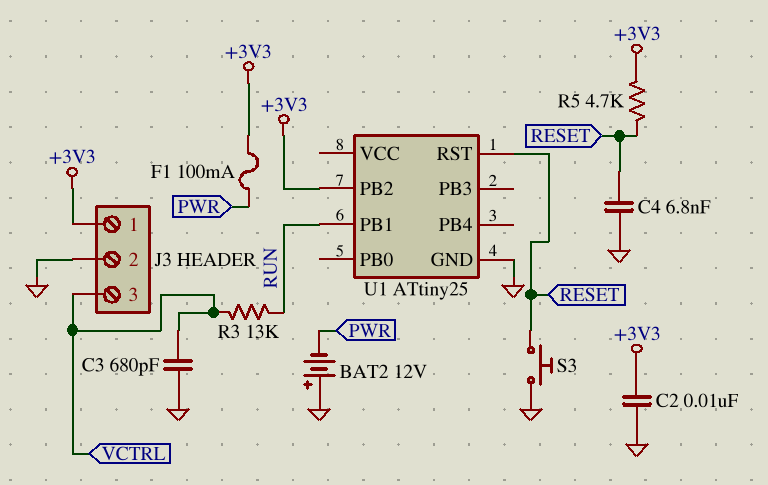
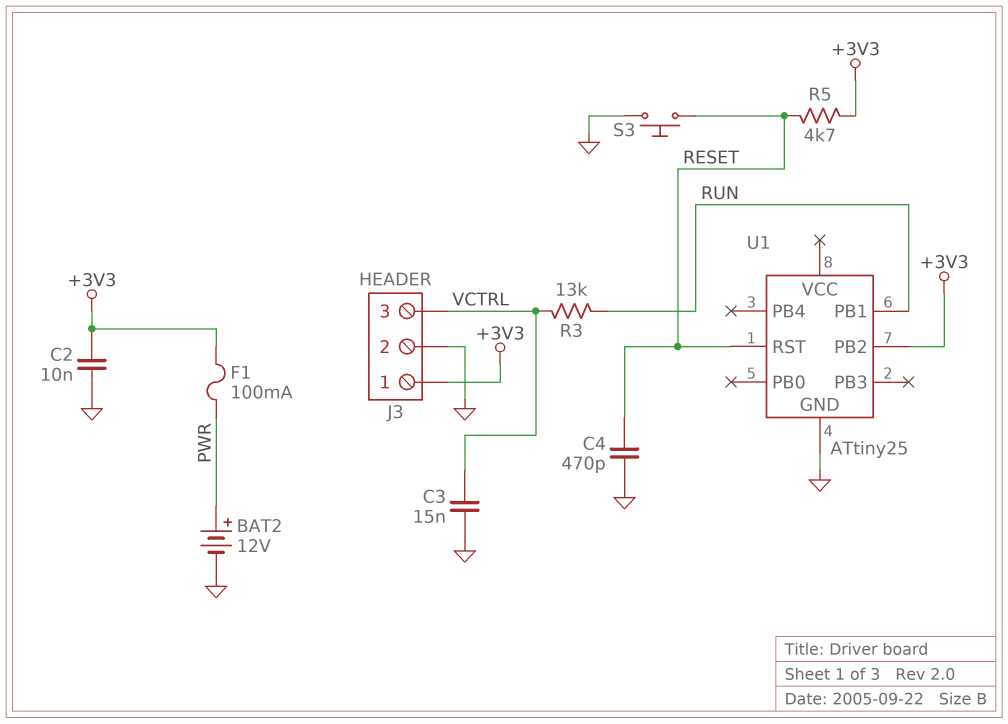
BAT2: 12V (plus GND, minus PWR) -> 12V (plus PWR, minus GND)
C3: 680pF (GND, VCTRL) -> 15nF (GND, VCTRL)
C4: 6.8nF (GND, RESET) -> 470pF (GND, RESET)

